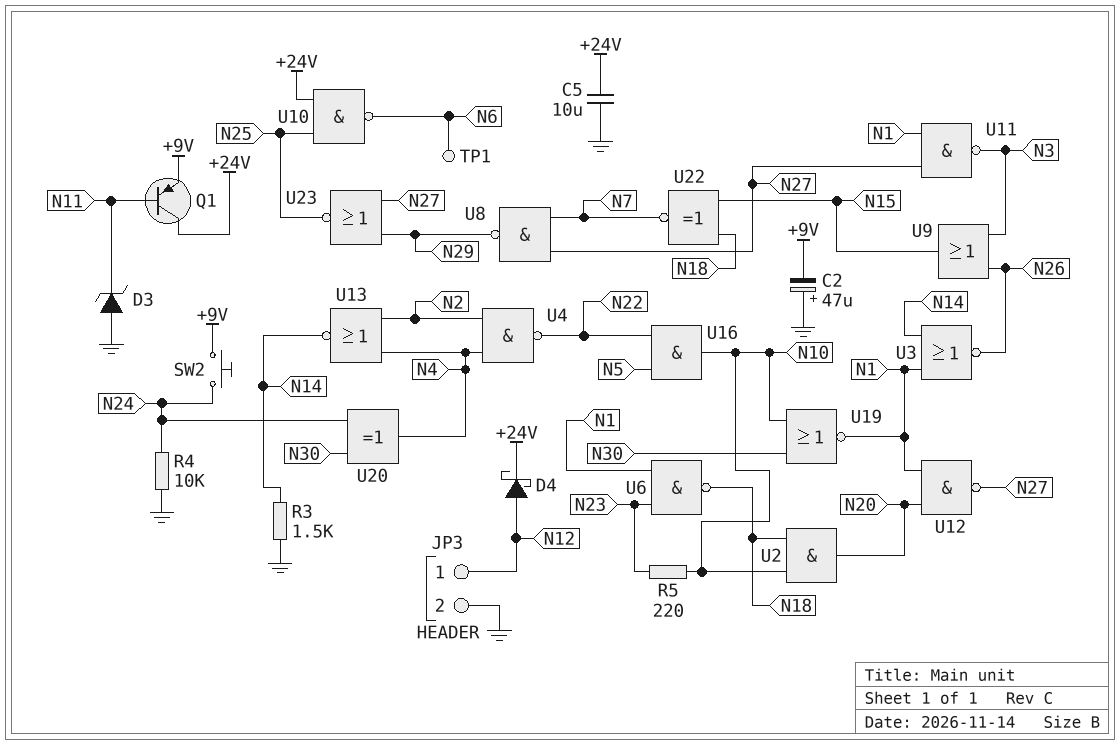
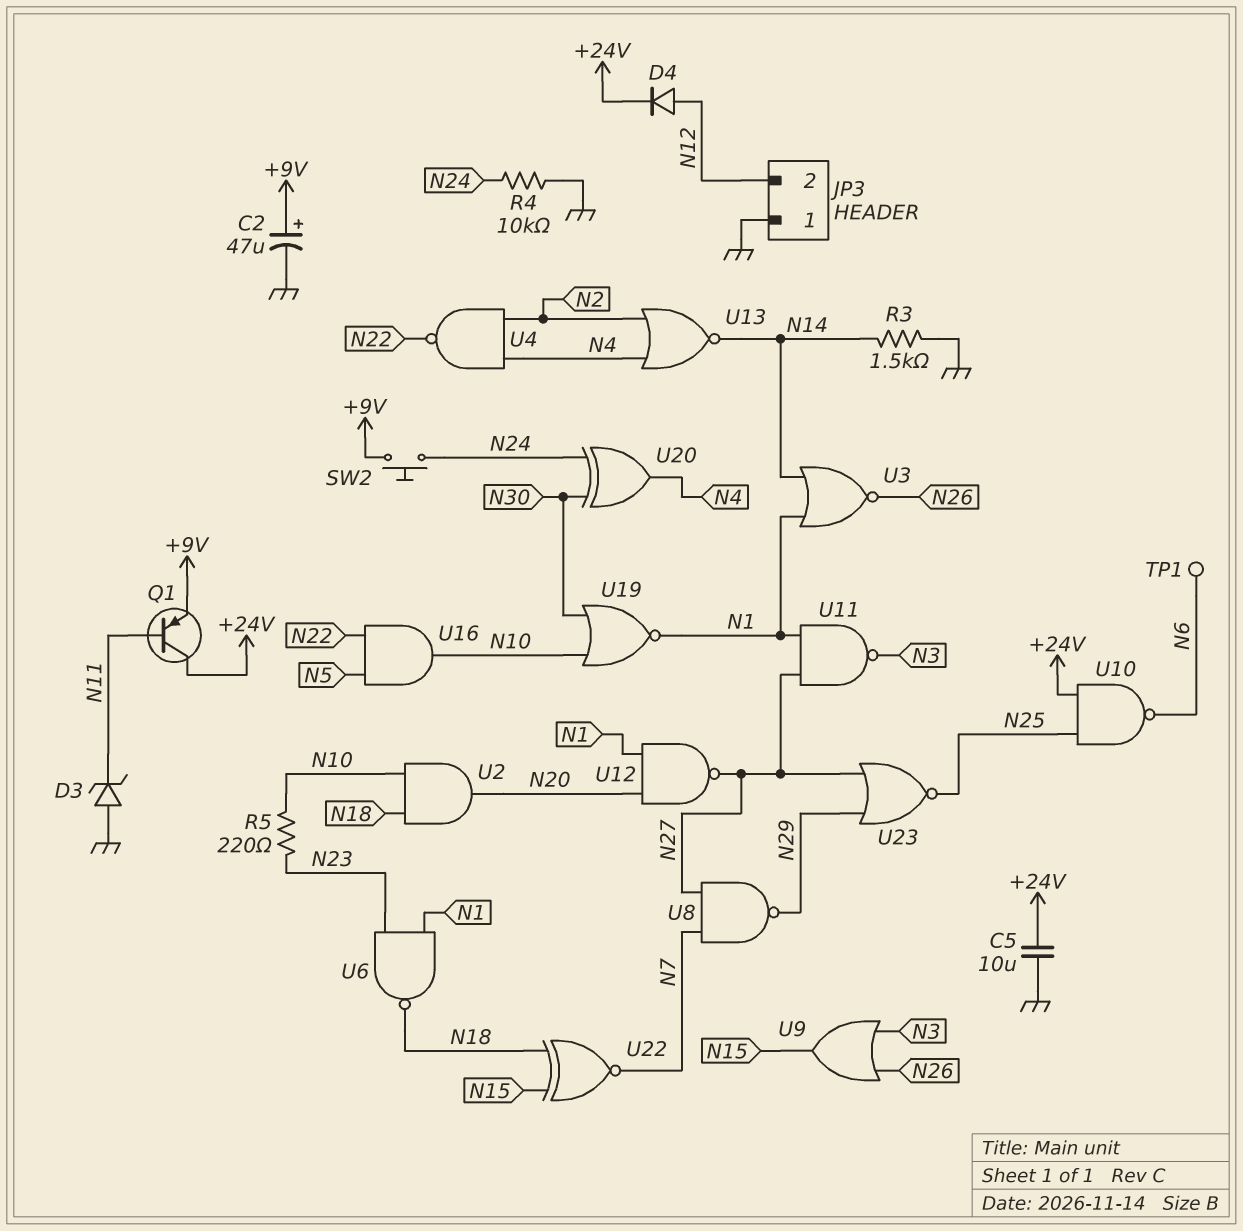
C2: 47uF (plus GND, minus +9V) -> 47uF (plus +9V, minus GND)
D4: schottky (A N12, K +24V) -> diode (A N12, K +24V)
JP3 pin 1: N12 -> GND
JP3 pin 2: GND -> N12

